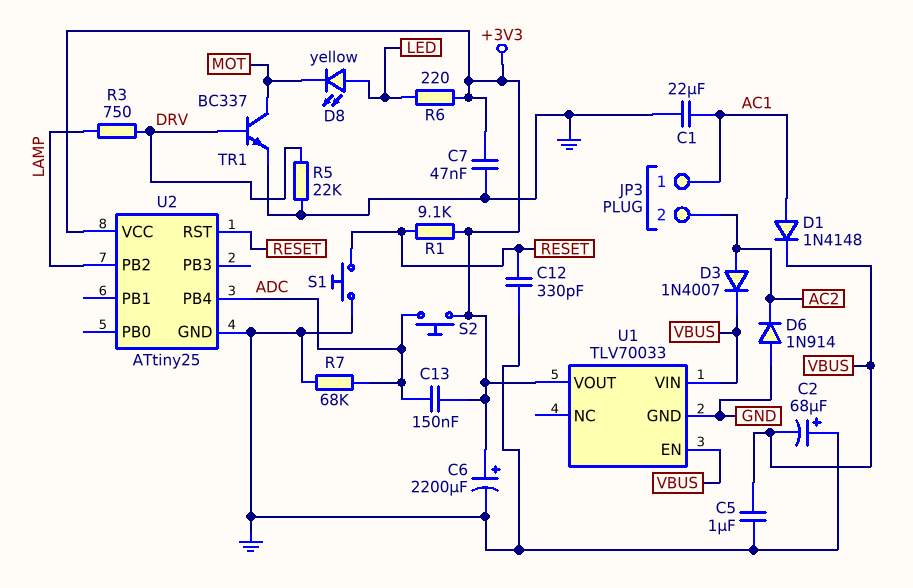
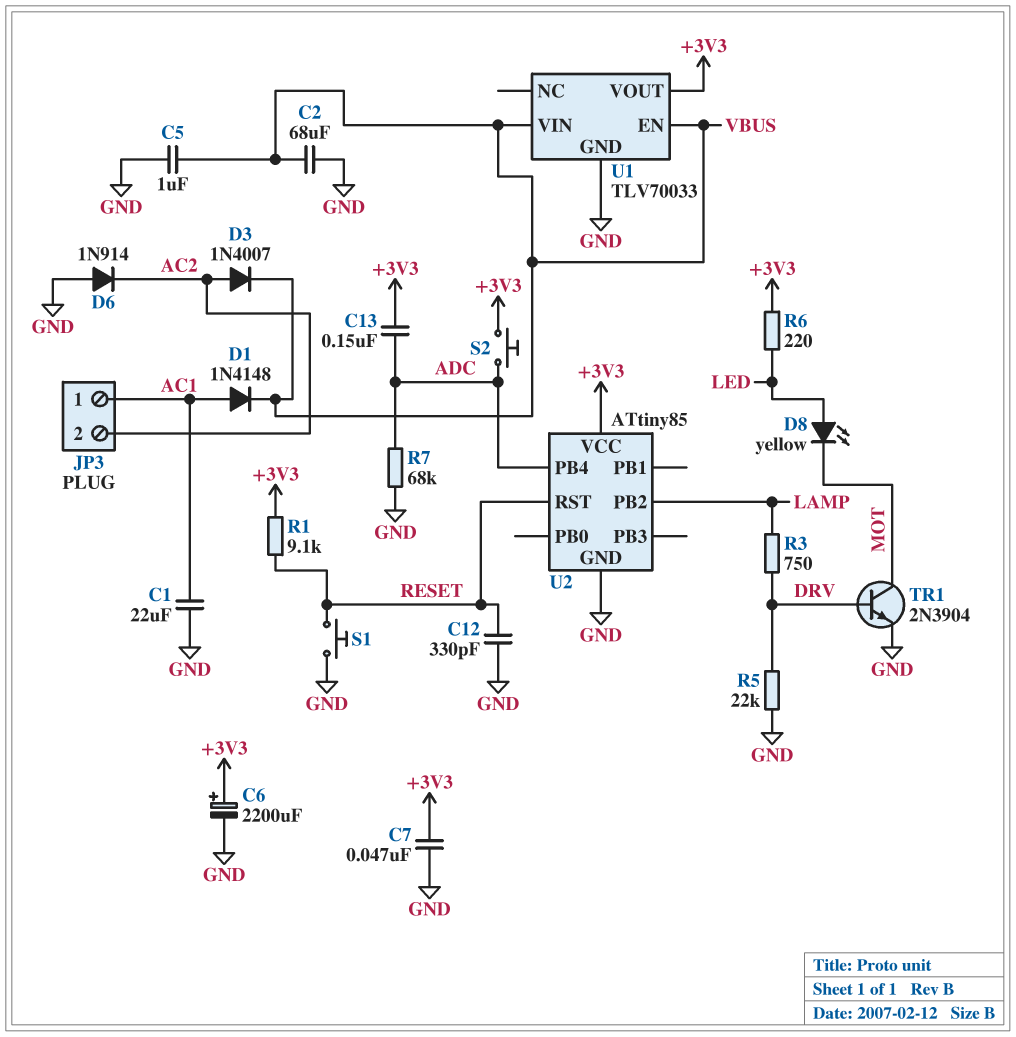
C2: 68uF (plus GND, minus VBUS) -> 68uF (GND, VBUS)
TR1: NPN BC337 (B DRV, C MOT, E GND) -> NPN 2N3904 (B DRV, C MOT, E GND)
U2: ATtiny25 -> ATtiny85

